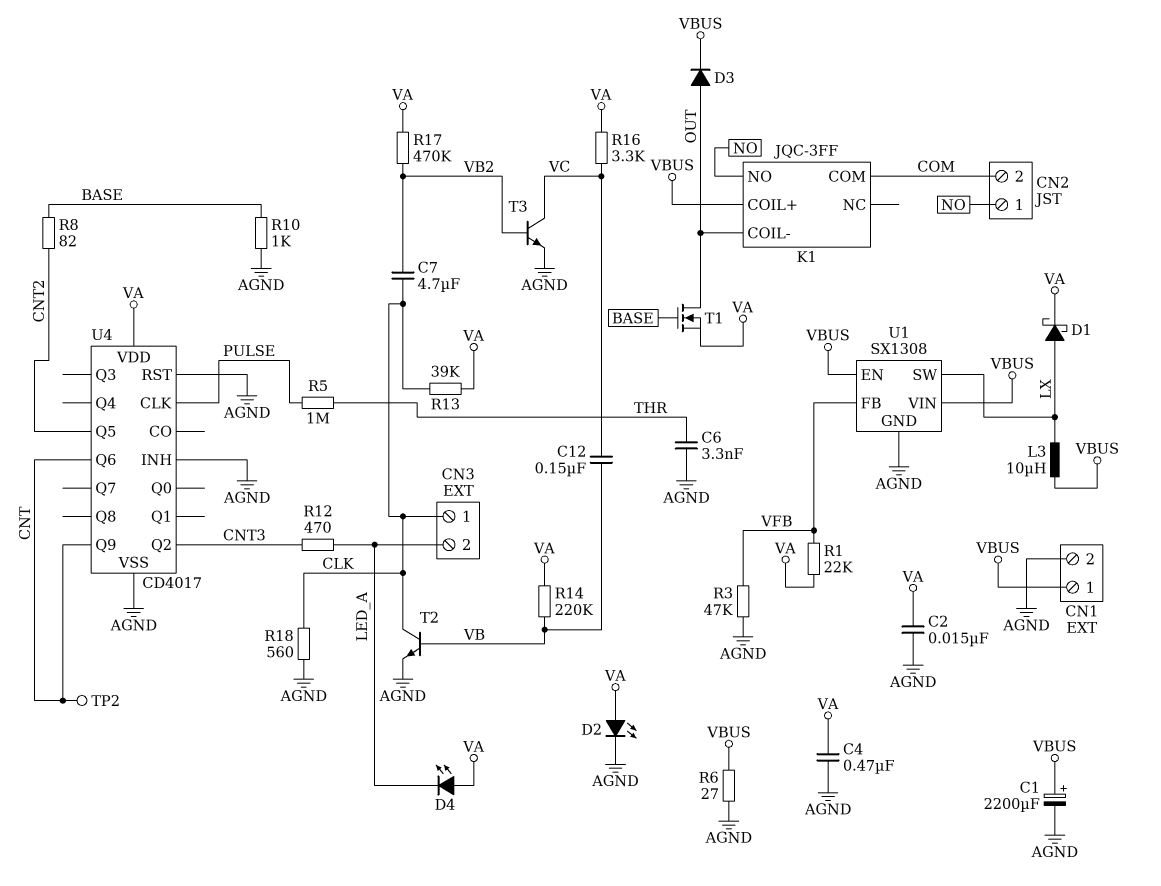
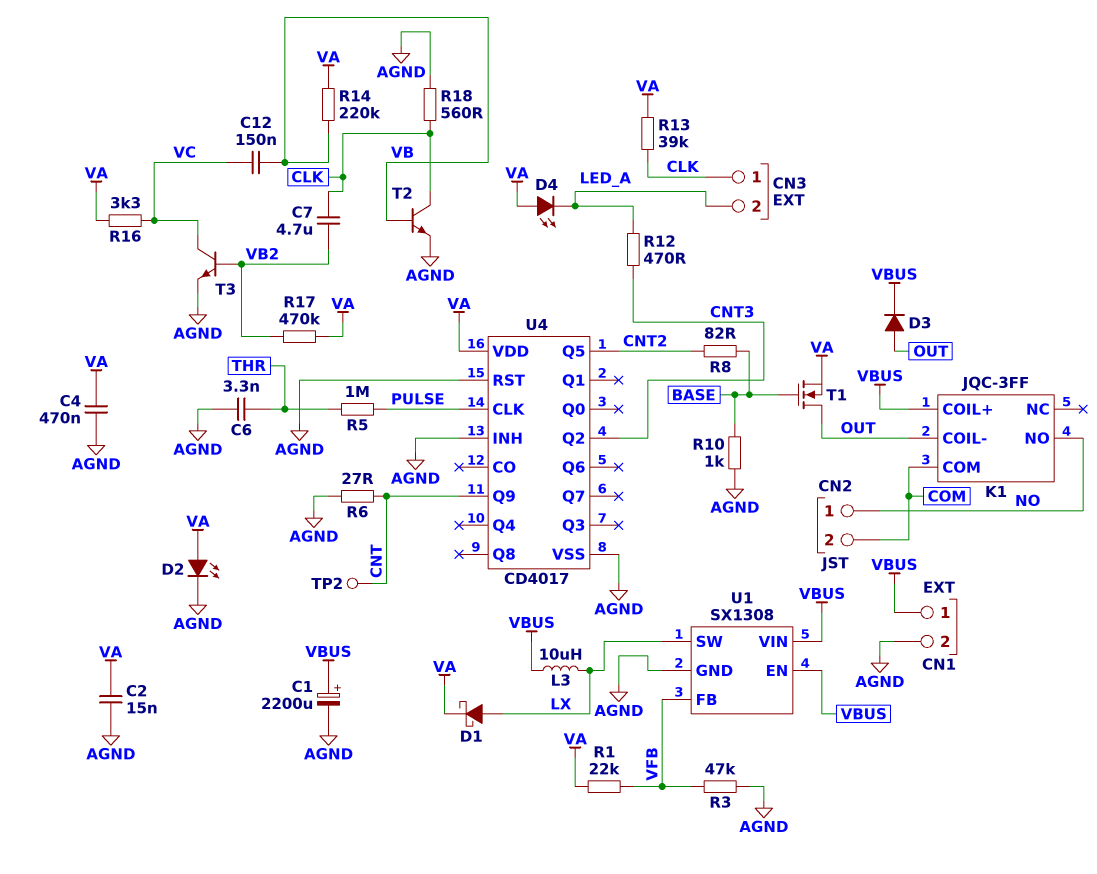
R6: 27 (AGND, VBUS) -> 27 (AGND, CNT)
U4 pin Q6: CNT -> none

